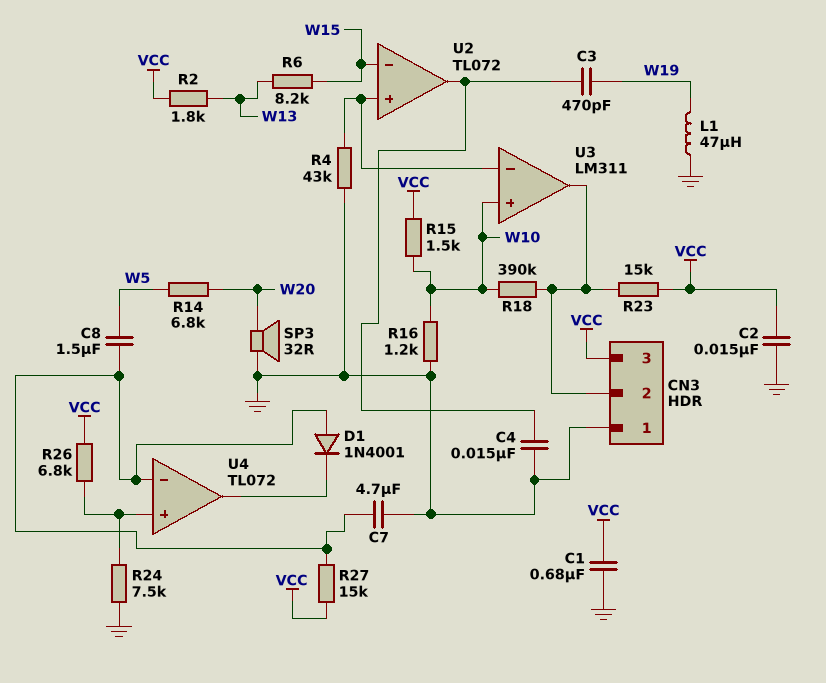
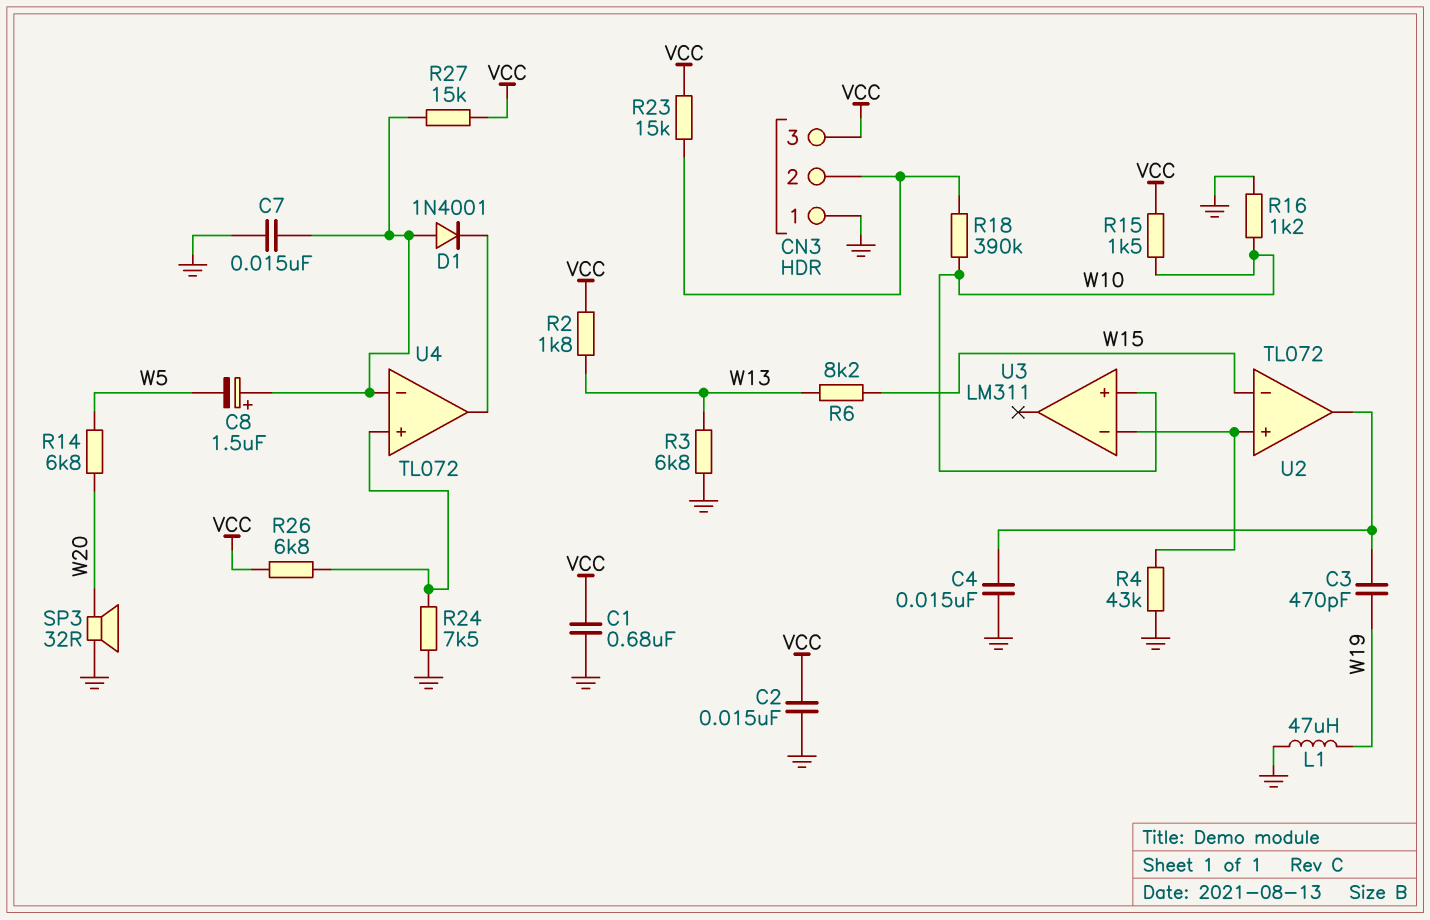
C7: 4.7uF (GND, U4/in-) -> 15nF (GND, U4/in-)
C8: 1.5uF (U4/in-, W5) -> 1.5uF (plus U4/in-, minus W5)
R3: none -> 6.8k (GND, W13)
U3 pin out: CN3/2 -> none

